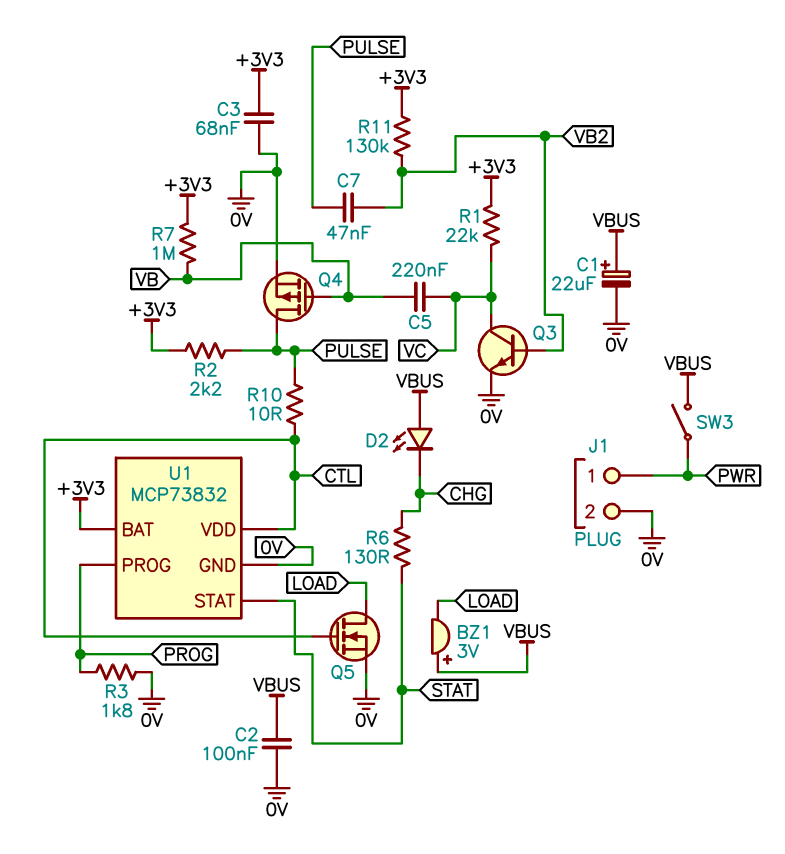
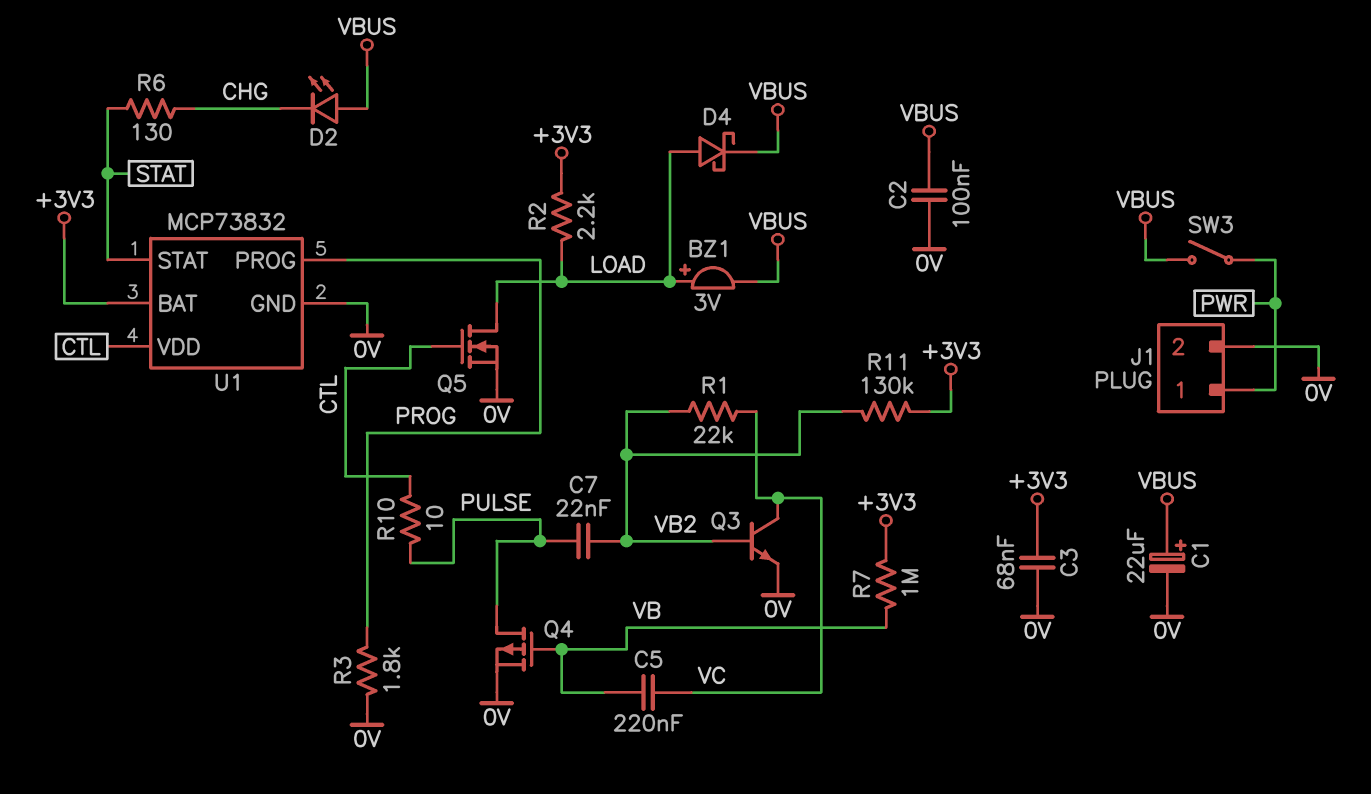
BZ1: buzzer 3V (plus VBUS, minus LOAD) -> buzzer 3V (plus LOAD, minus VBUS)
C7: 47nF (PULSE, VB2) -> 22nF (PULSE, VB2)
D4: none -> schottky (A LOAD, K VBUS)
R1: 22k (+3V3, VC) -> 22k (VB2, VC)
R2: 2.2k (+3V3, PULSE) -> 2.2k (+3V3, LOAD)

